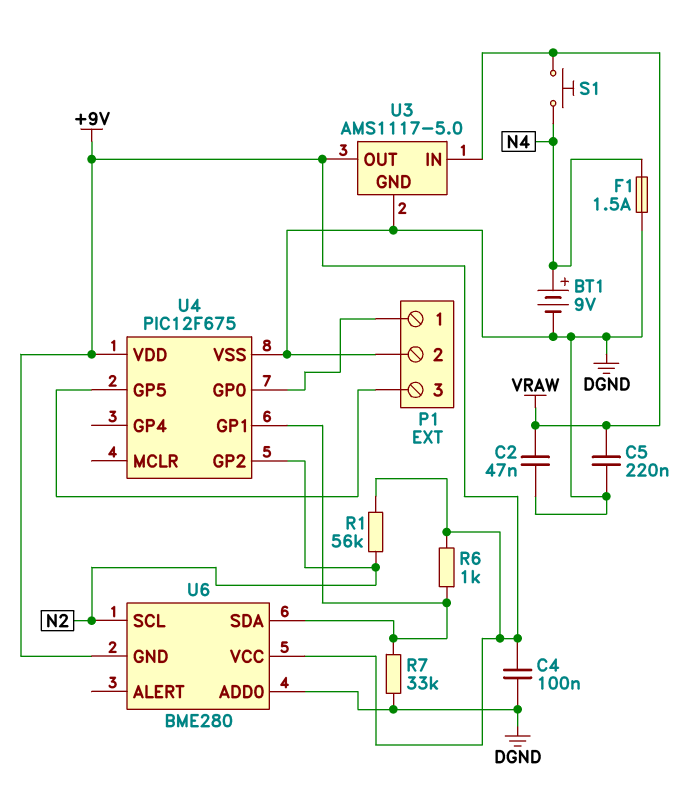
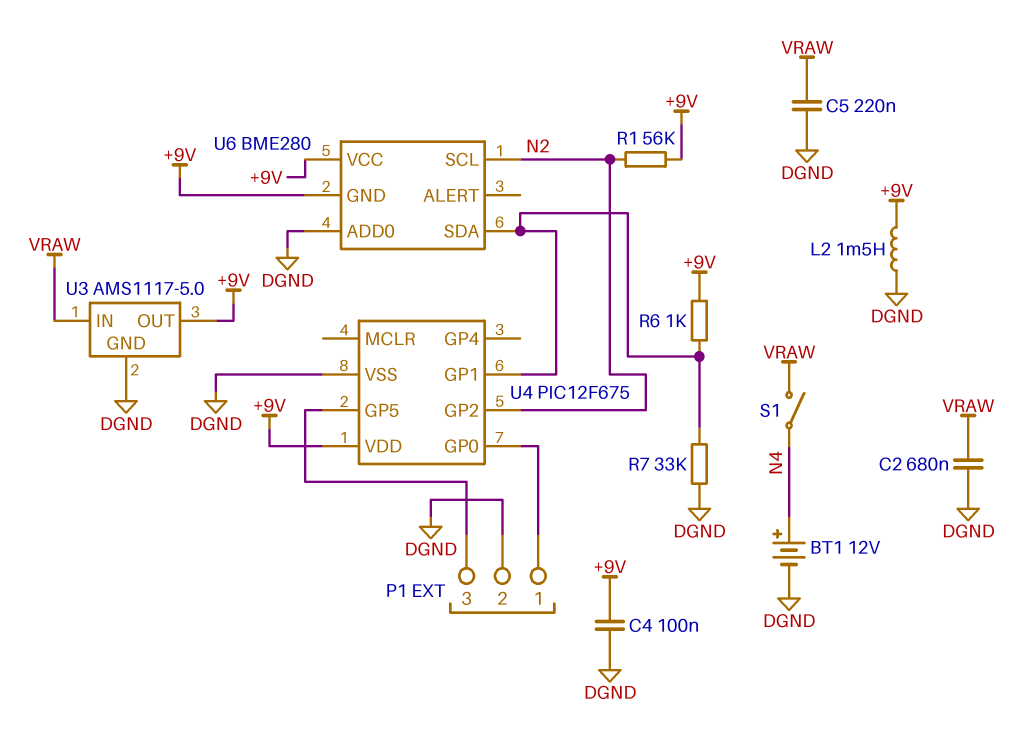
BT1: 9V (plus N4, minus DGND) -> 12V (plus N4, minus DGND)
C2: 47nF (DGND, VRAW) -> 680nF (DGND, VRAW)
F1: 1.5A (DGND, N4) -> none
L2: none -> 1.5mH (+9V, DGND)
S1: button (N4, VRAW) -> switch (N4, VRAW)

